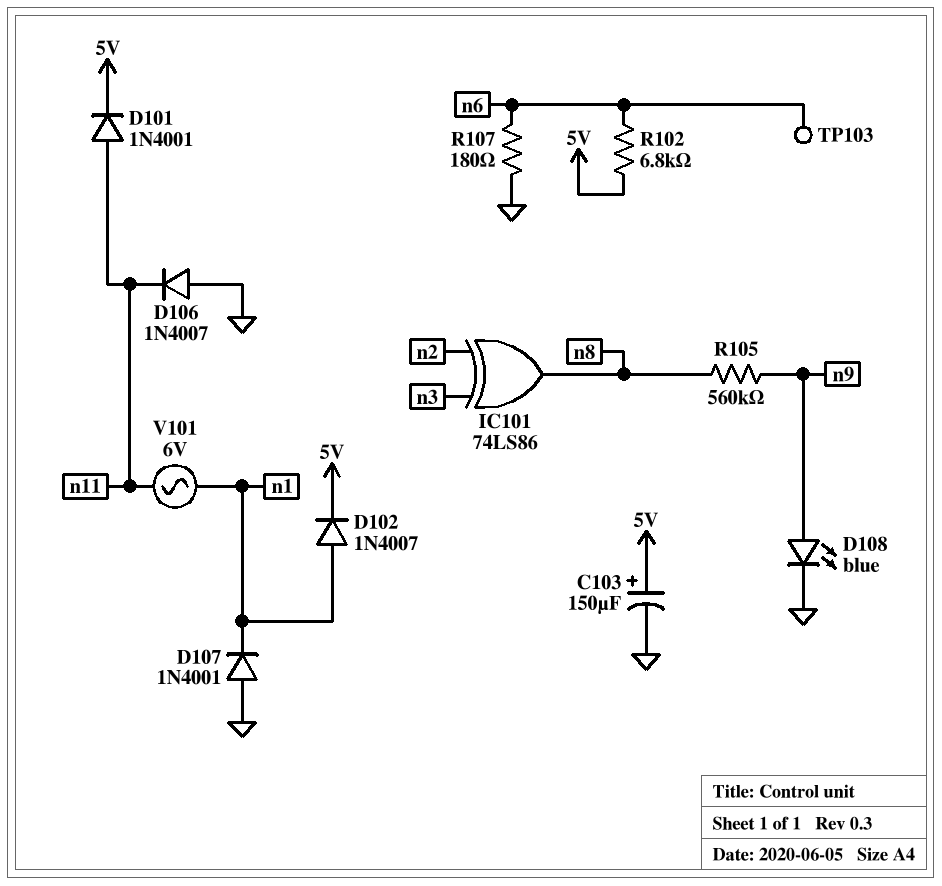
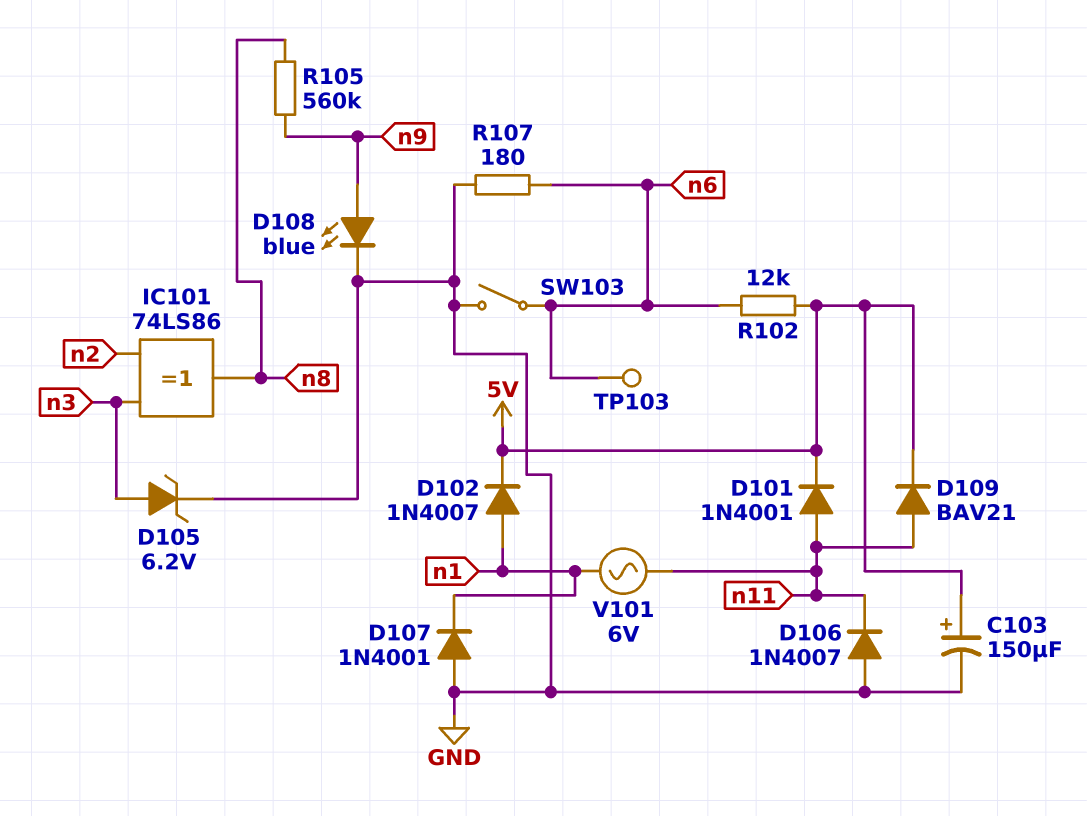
D105: none -> zener 6.2V (A n3, K GND)
D109: none -> diode BAV21 (A n11, K 5V)
R102: 6.8k (5V, n6) -> 12k (5V, n6)
SW103: none -> switch (GND, n6)

